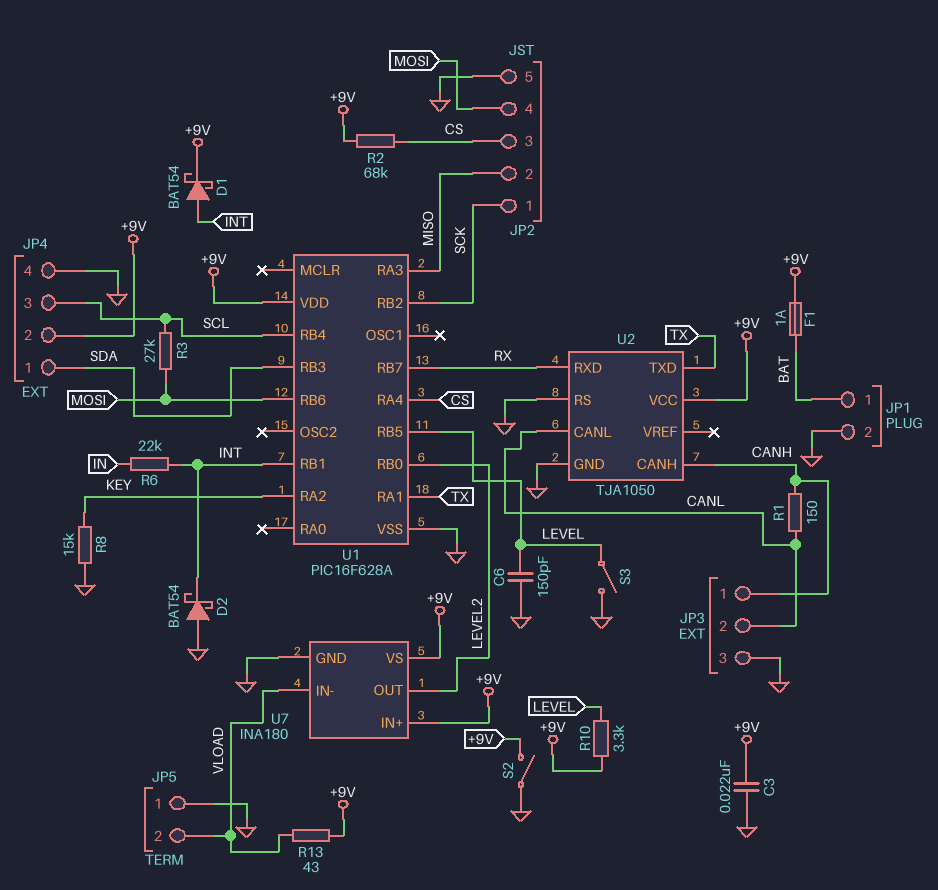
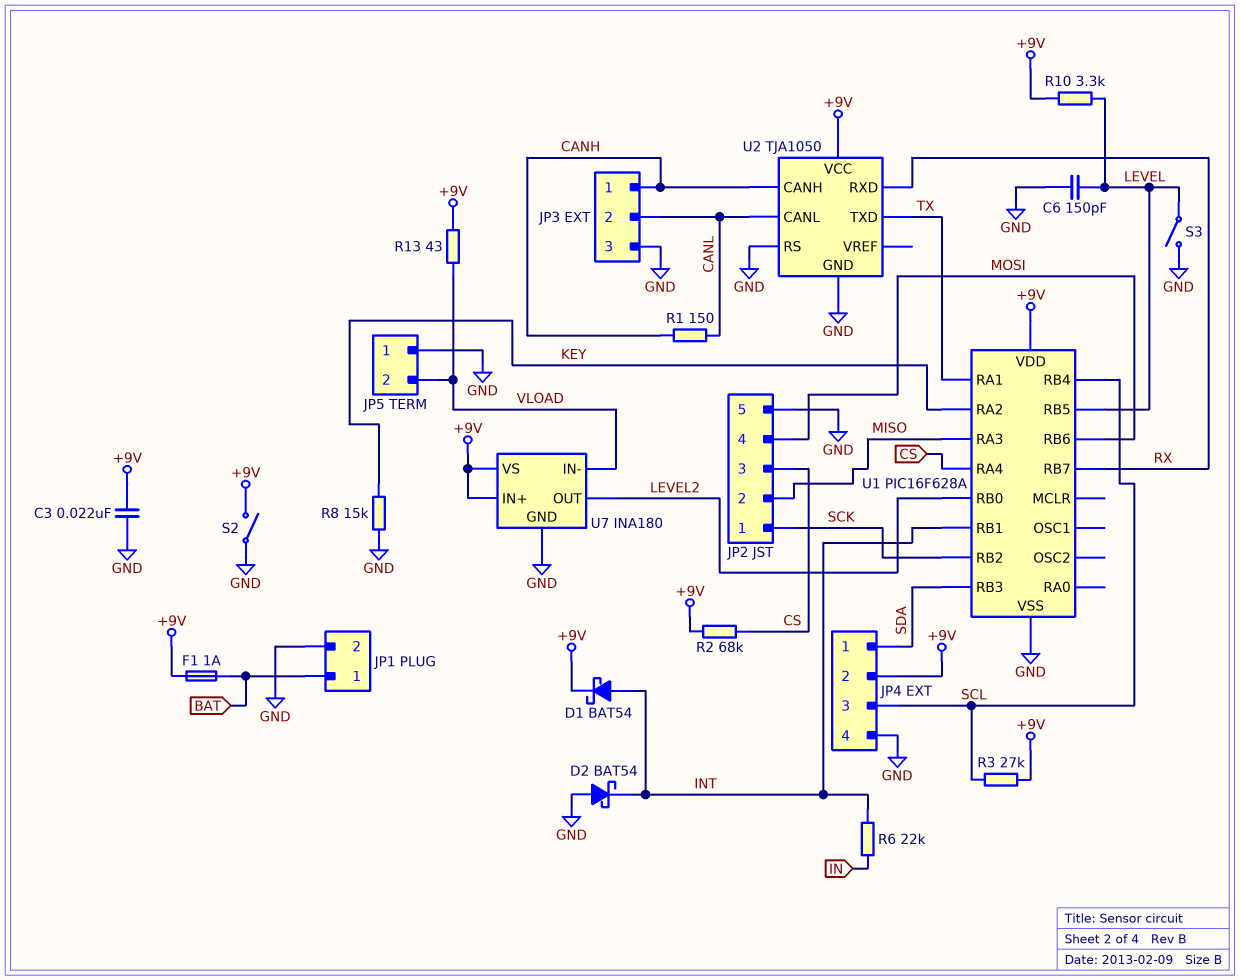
R3: 27k (MOSI, SCL) -> 27k (+9V, SCL)

